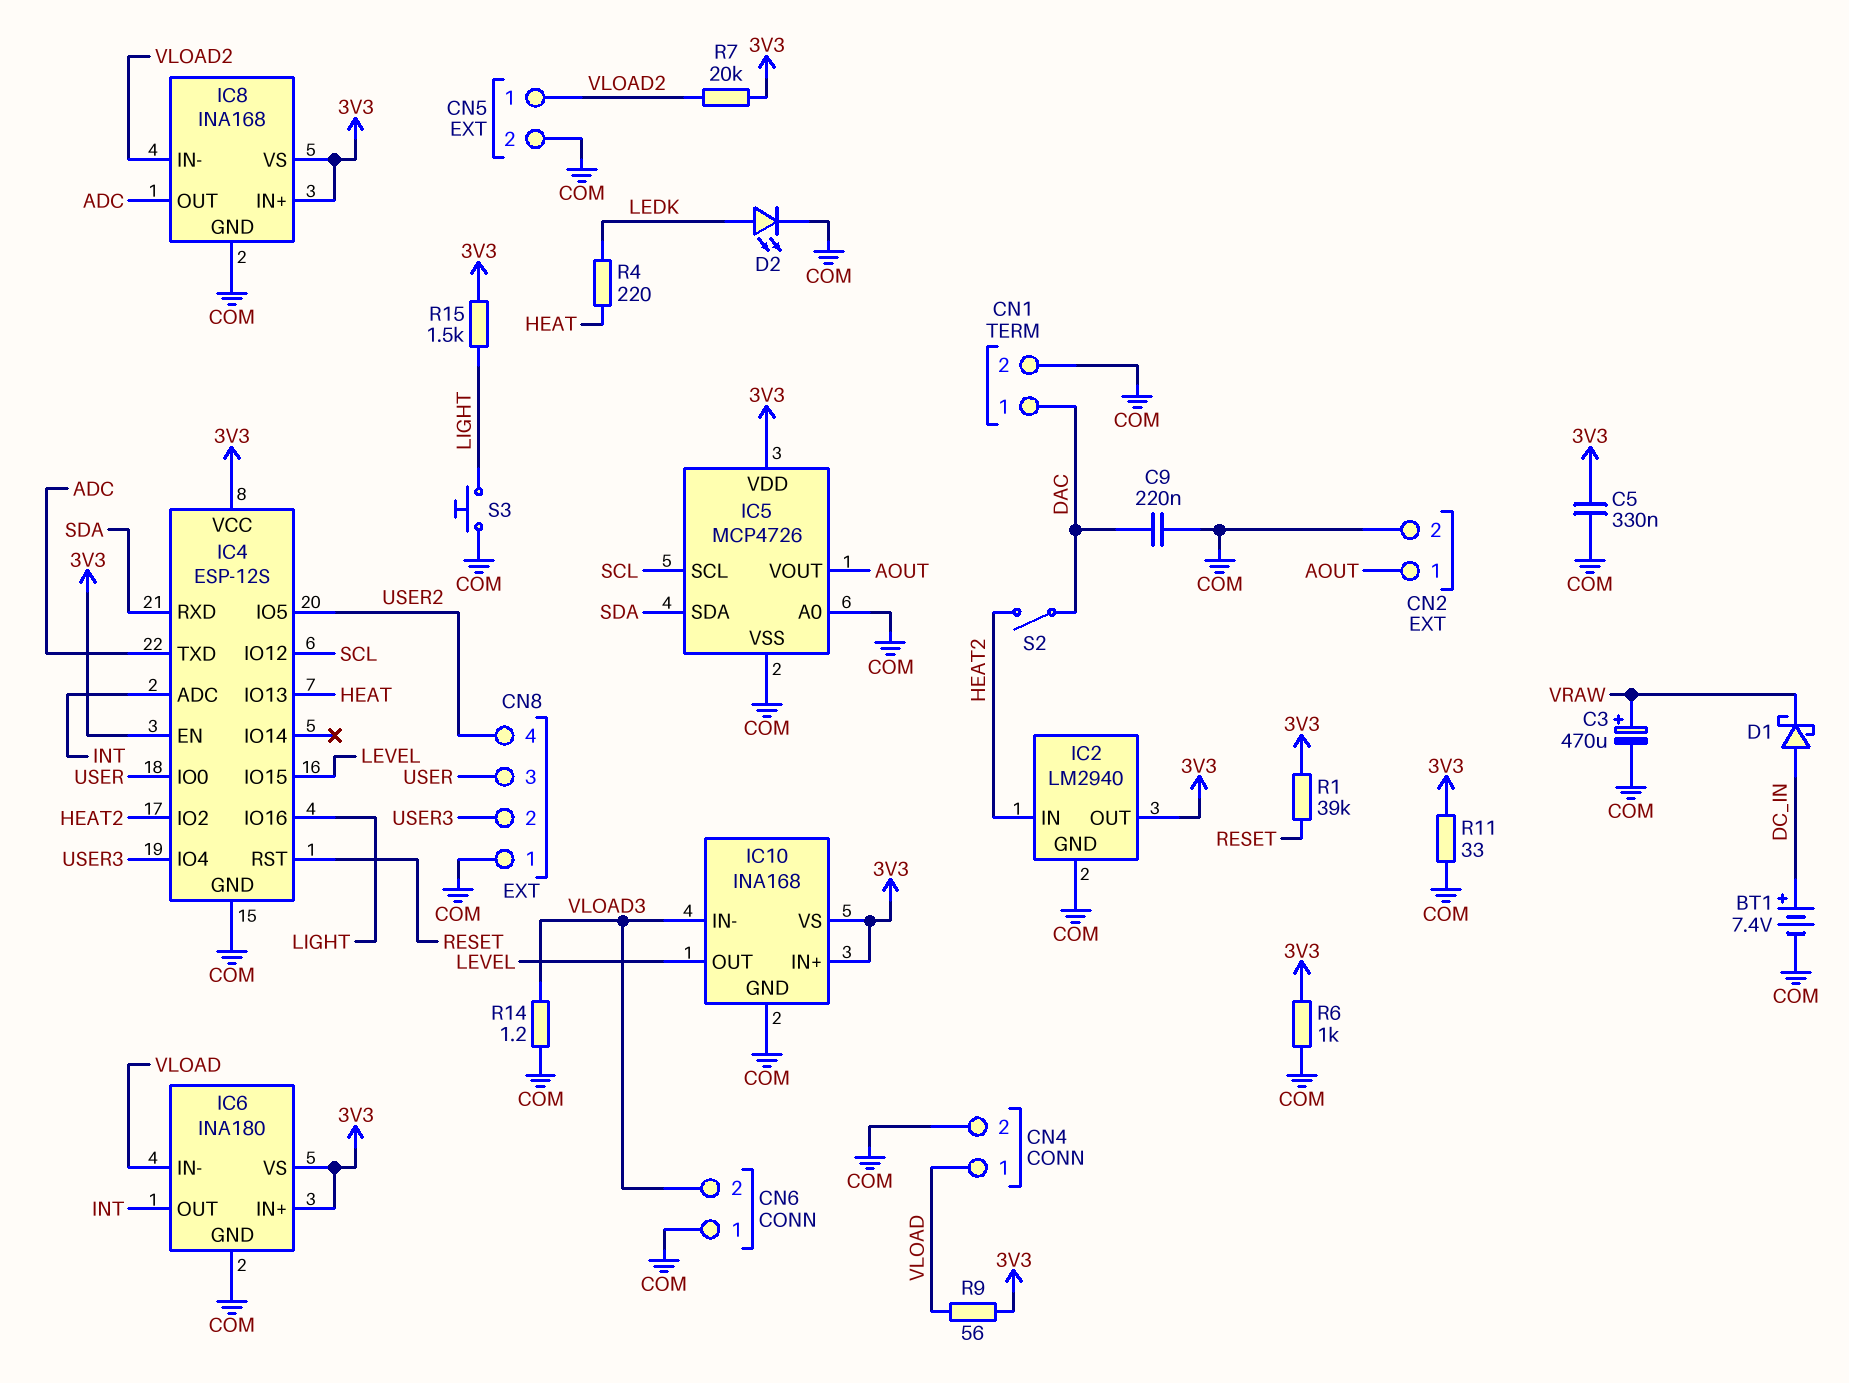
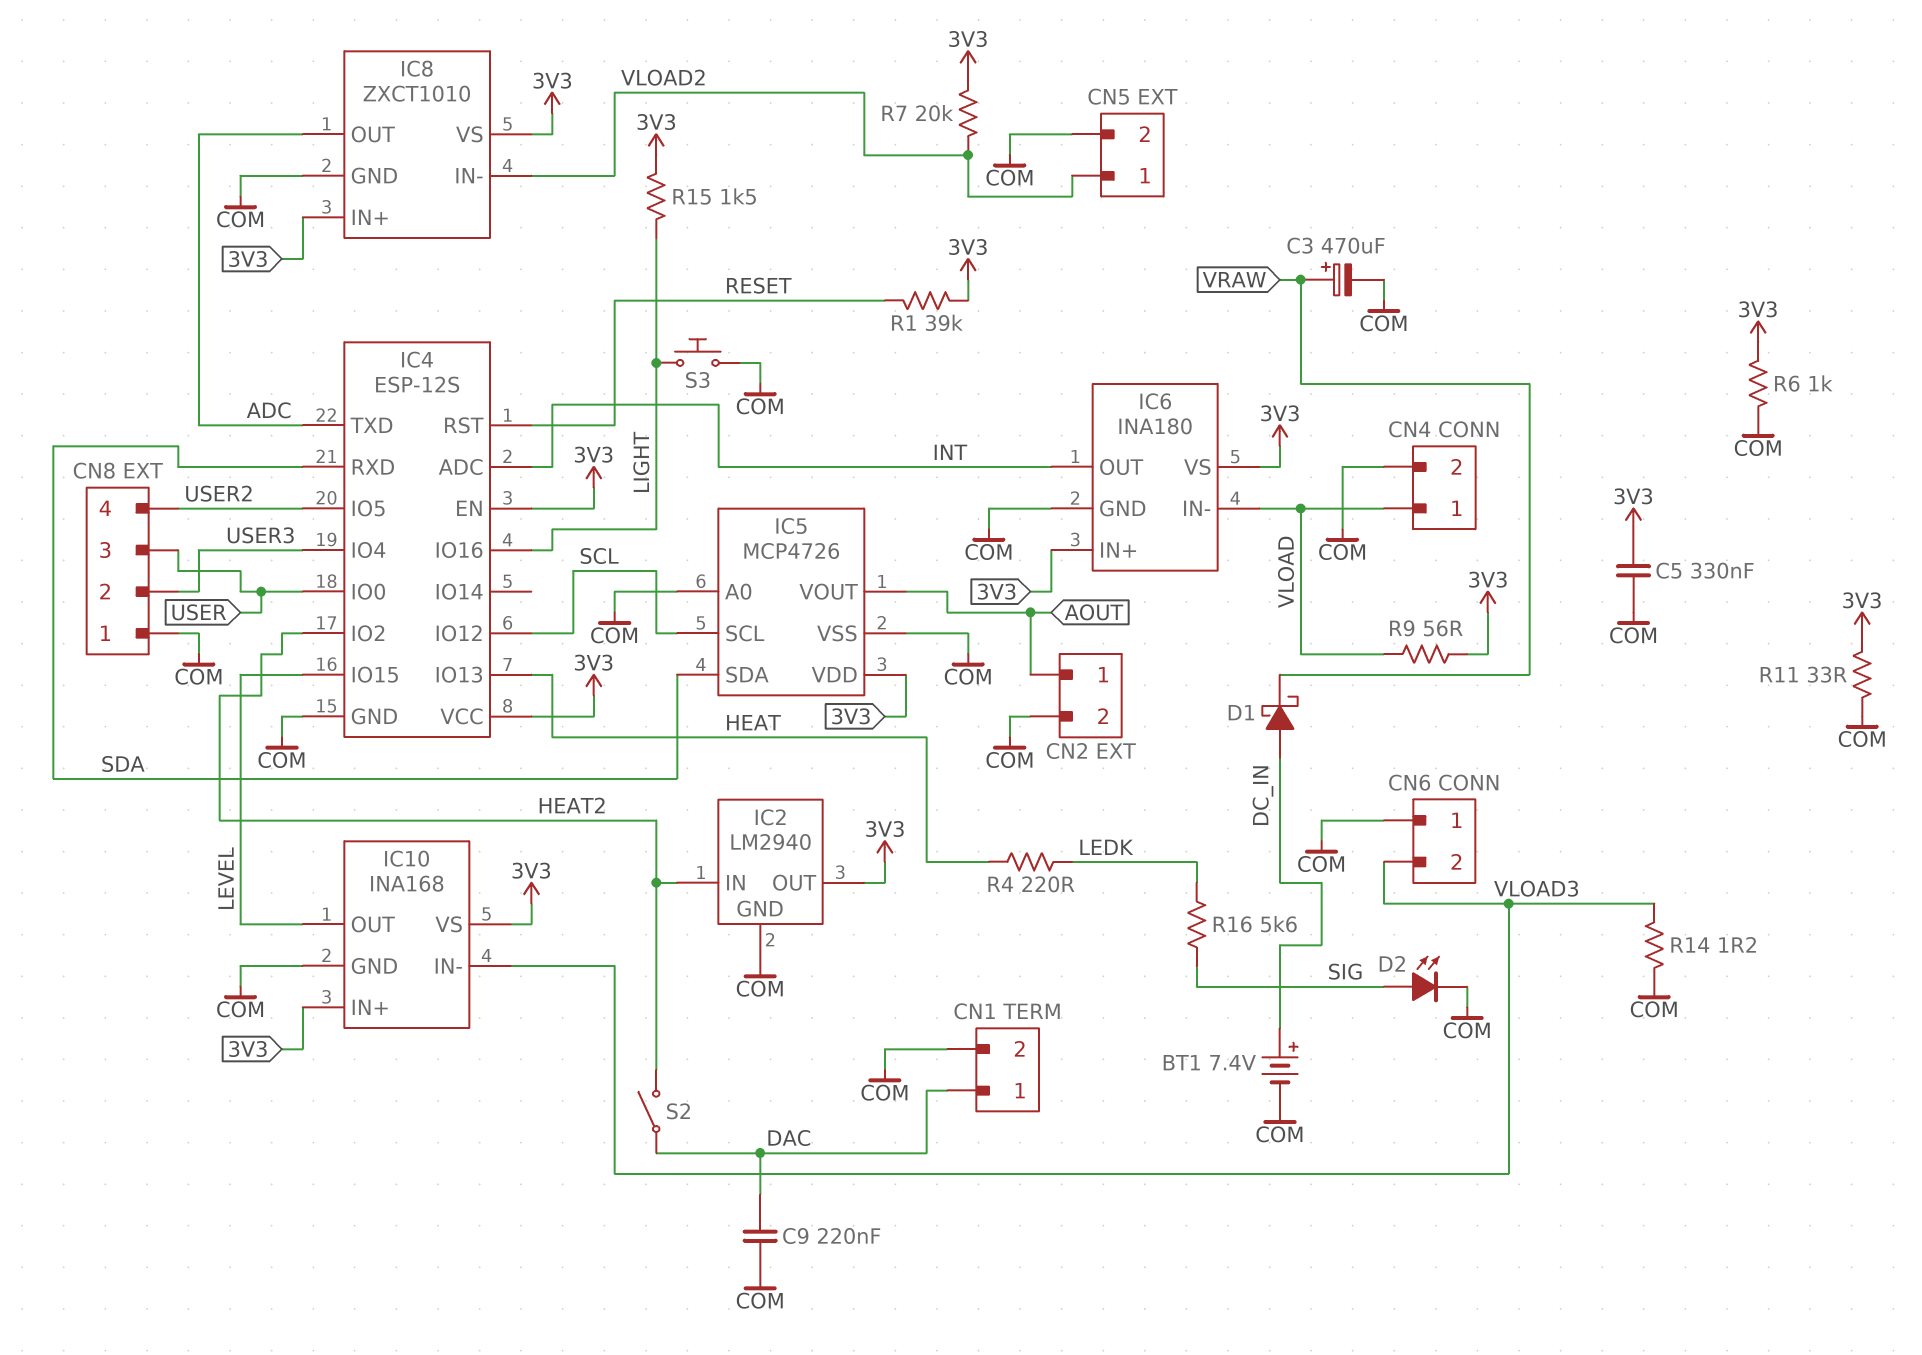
D2: LED (A LEDK, K COM) -> LED (A SIG, K COM)
IC8: INA168 -> ZXCT1010
R16: none -> 5.6k (LEDK, SIG)

